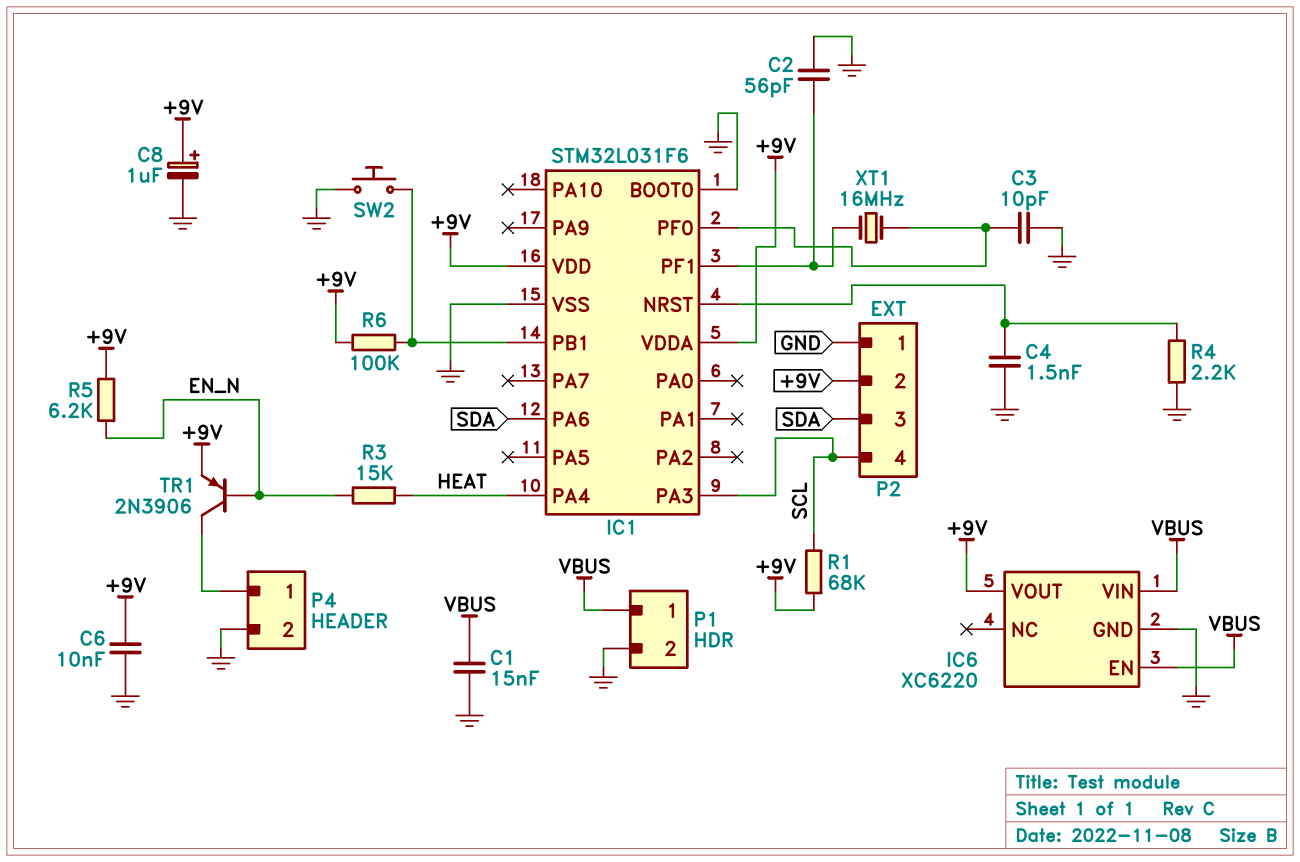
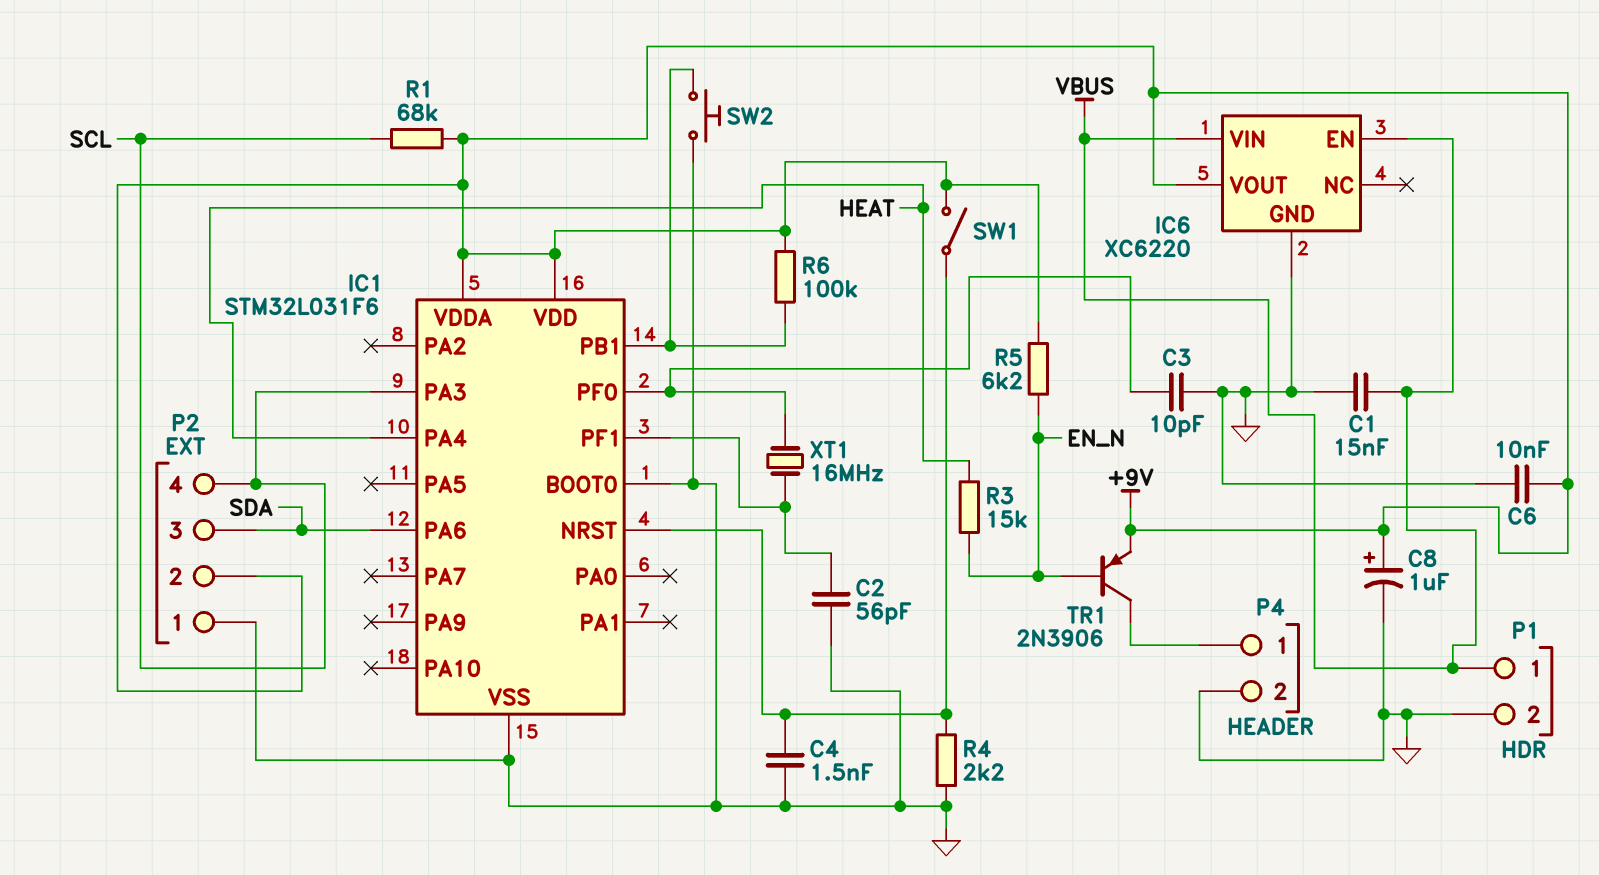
SW1: none -> switch (+9V, IC1/NRST)

